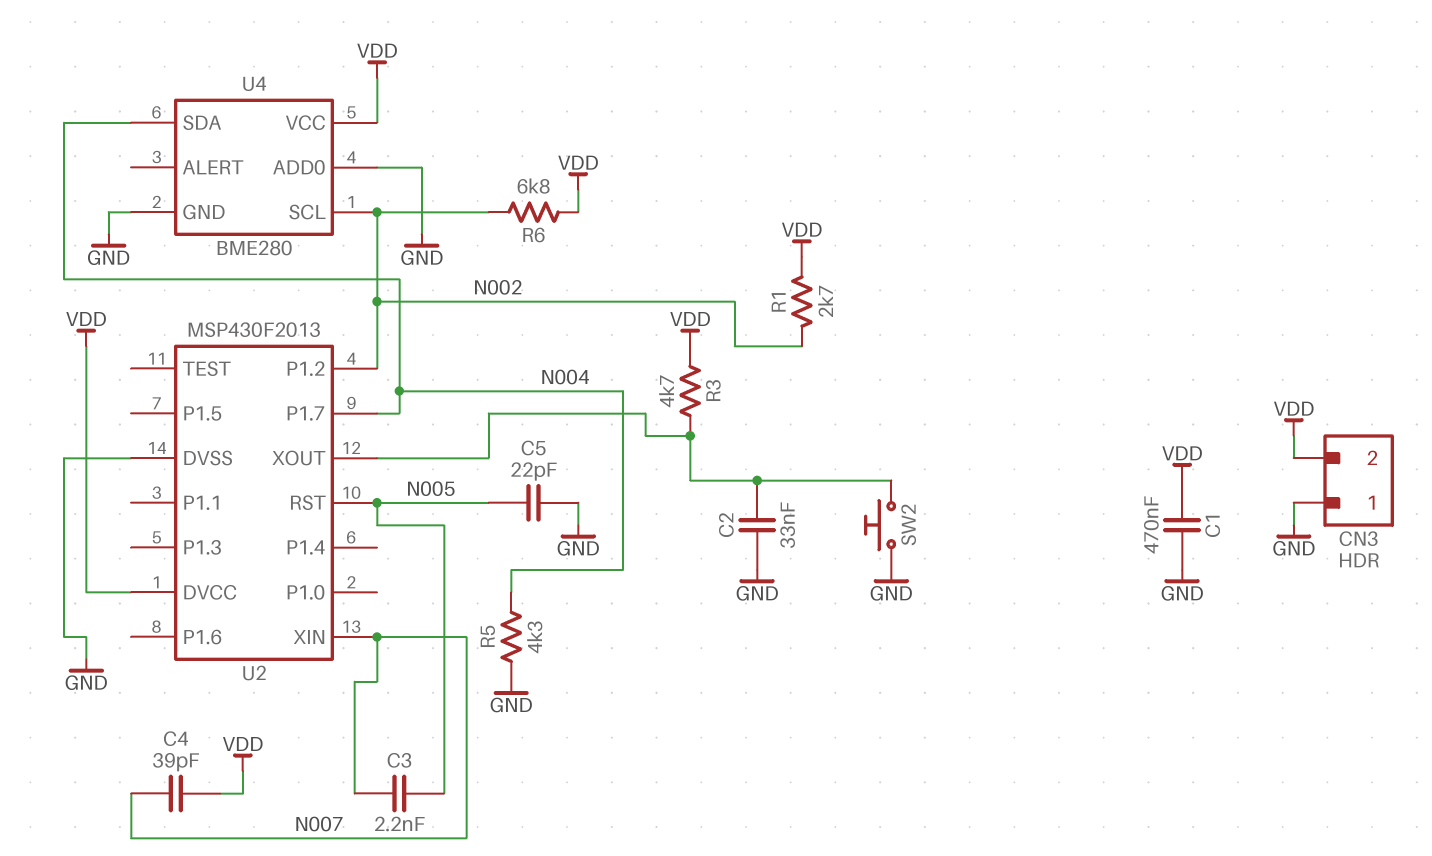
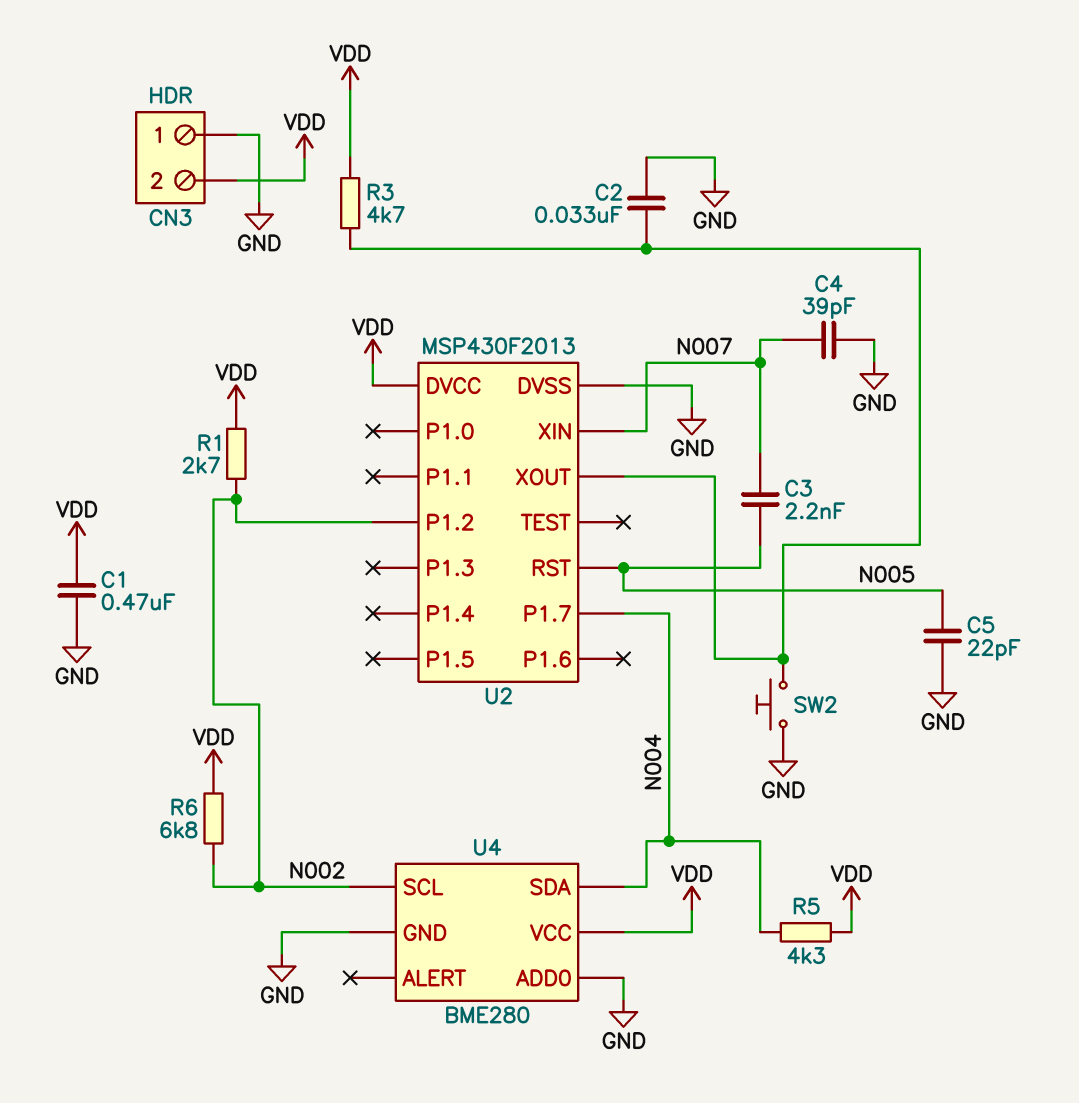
C4: 39pF (N007, VDD) -> 39pF (GND, N007)
R5: 4.3k (GND, N004) -> 4.3k (N004, VDD)

